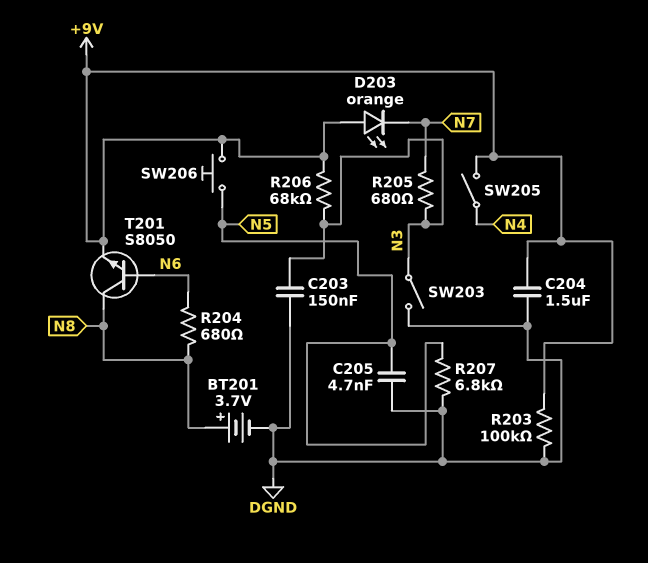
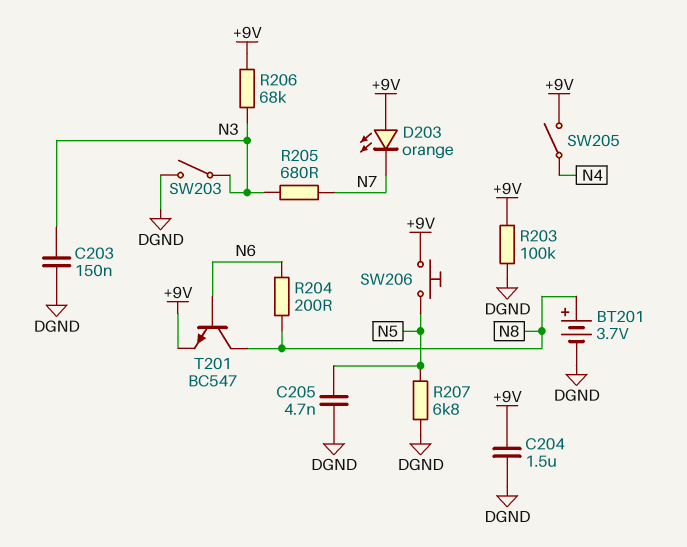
R204: 680 (N6, N8) -> 200 (N6, N8)
T201: NPN S8050 (B N6, C N8, E +9V) -> NPN BC547 (B N6, C N8, E +9V)

